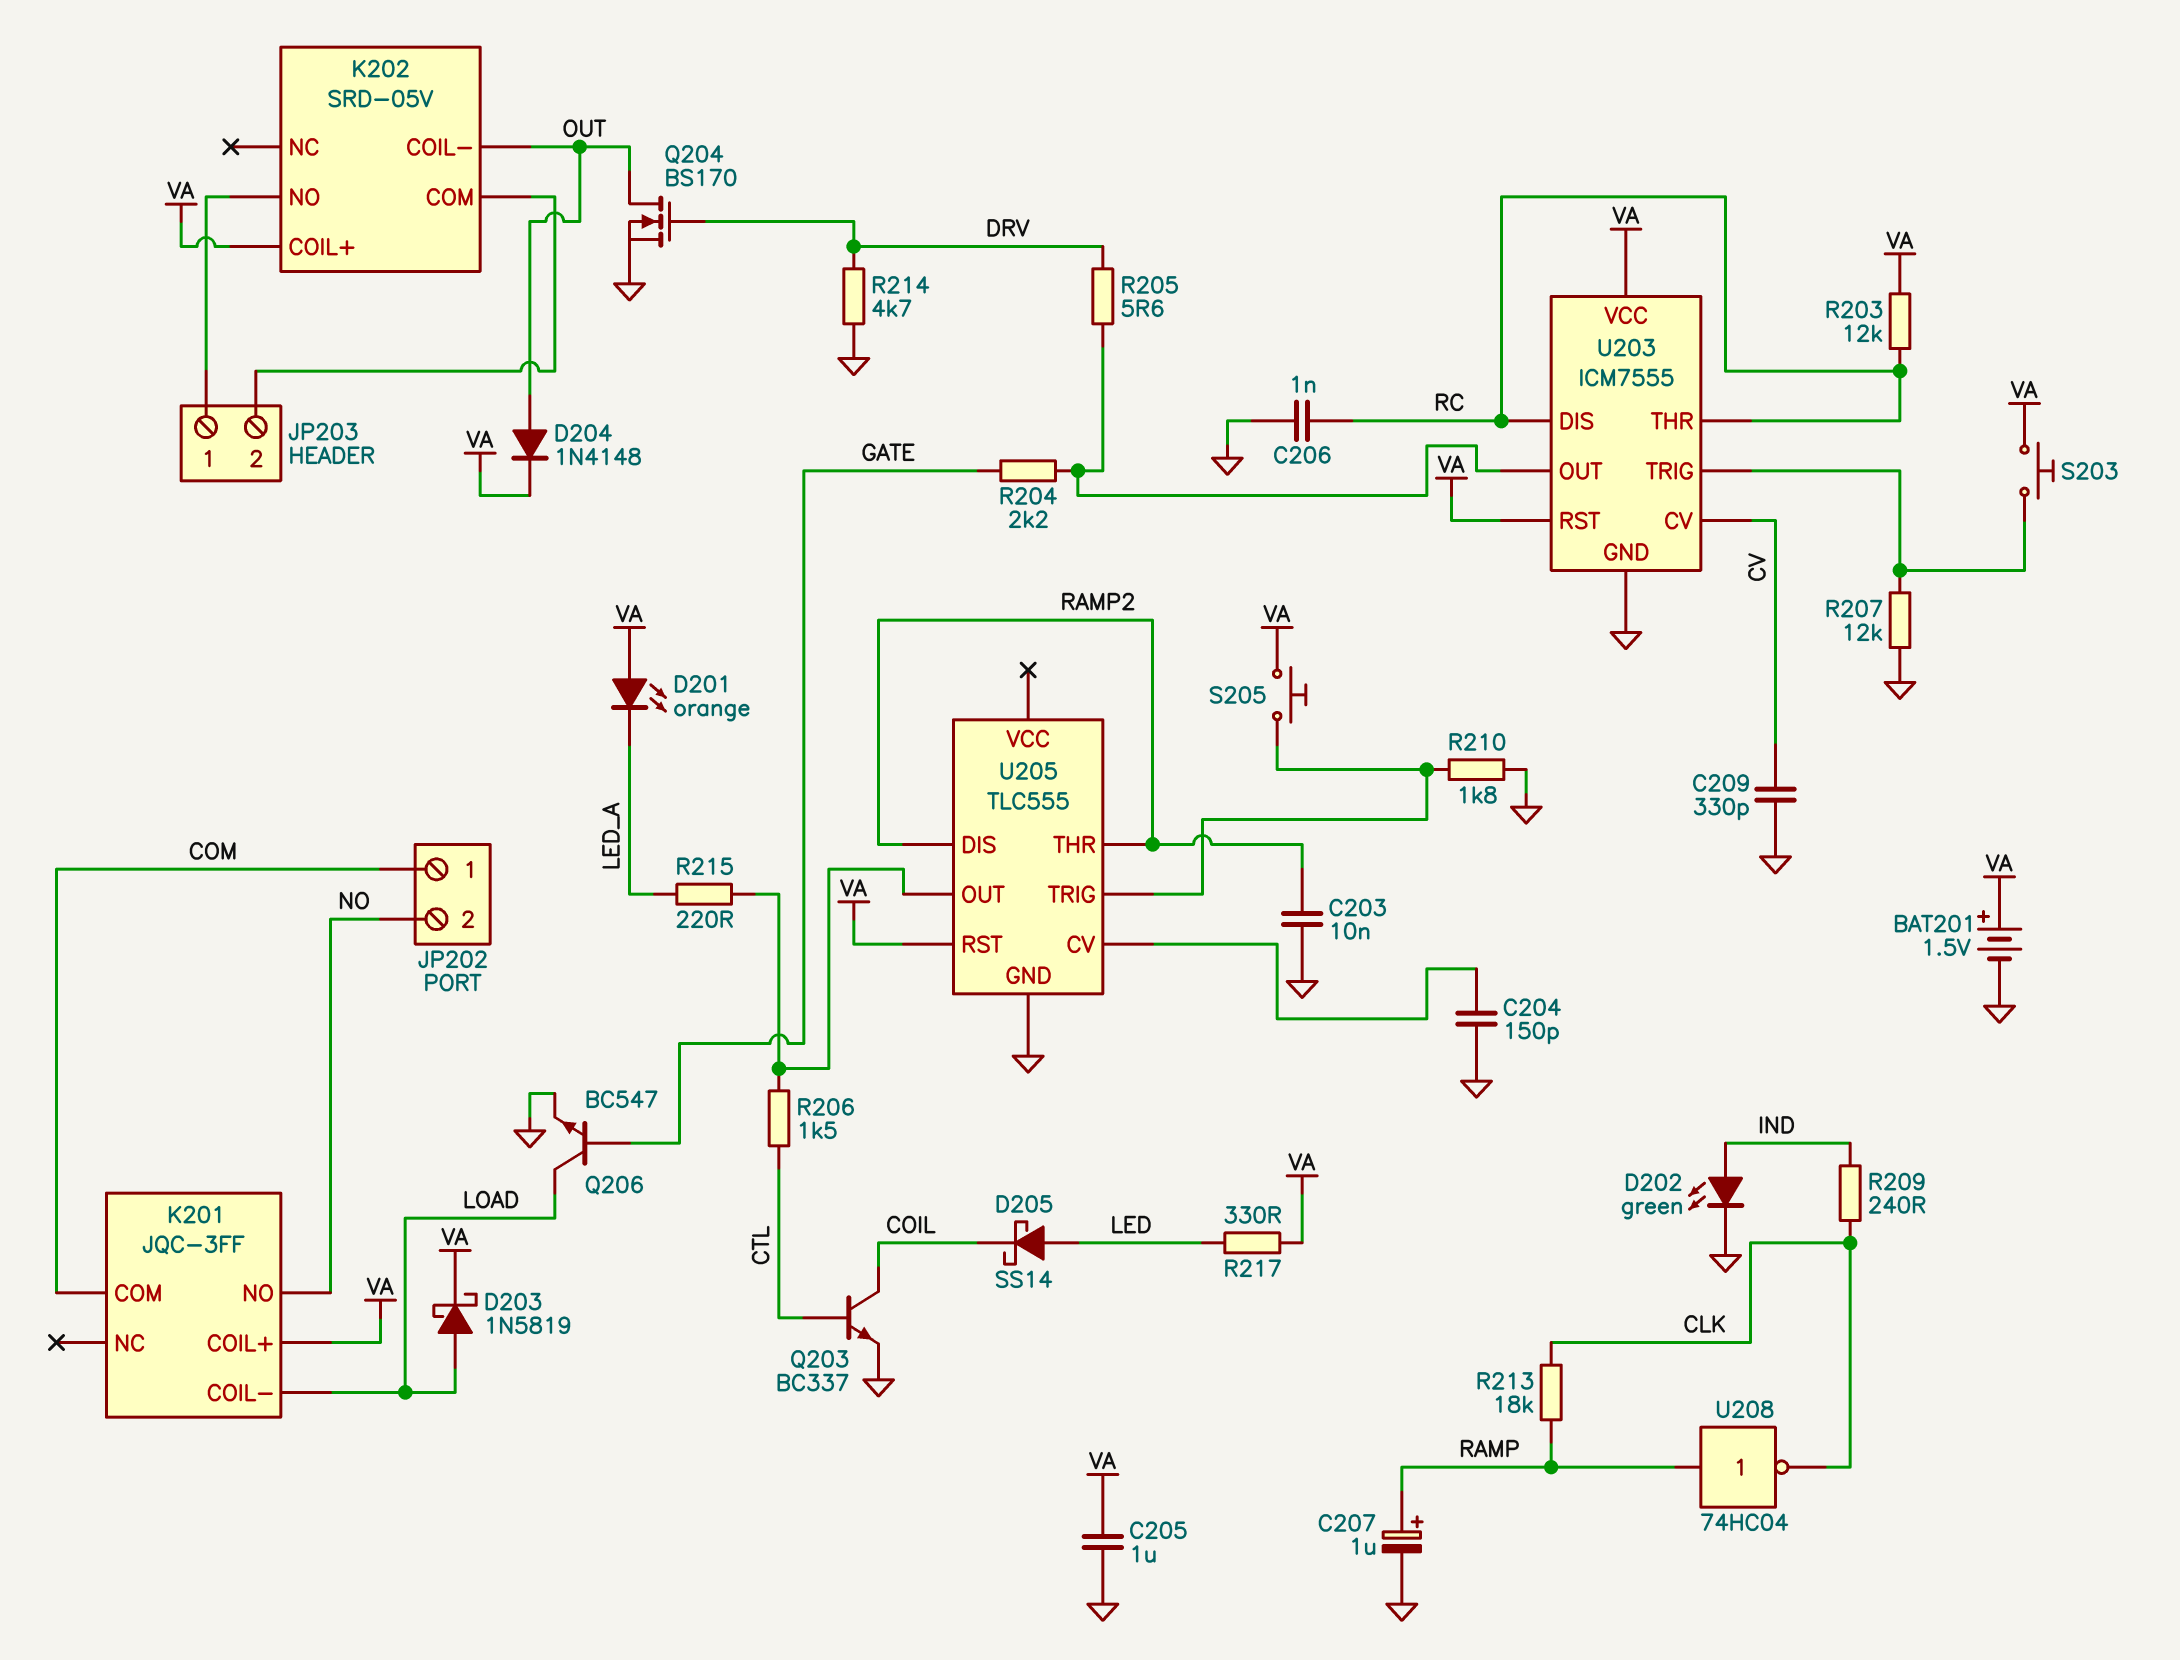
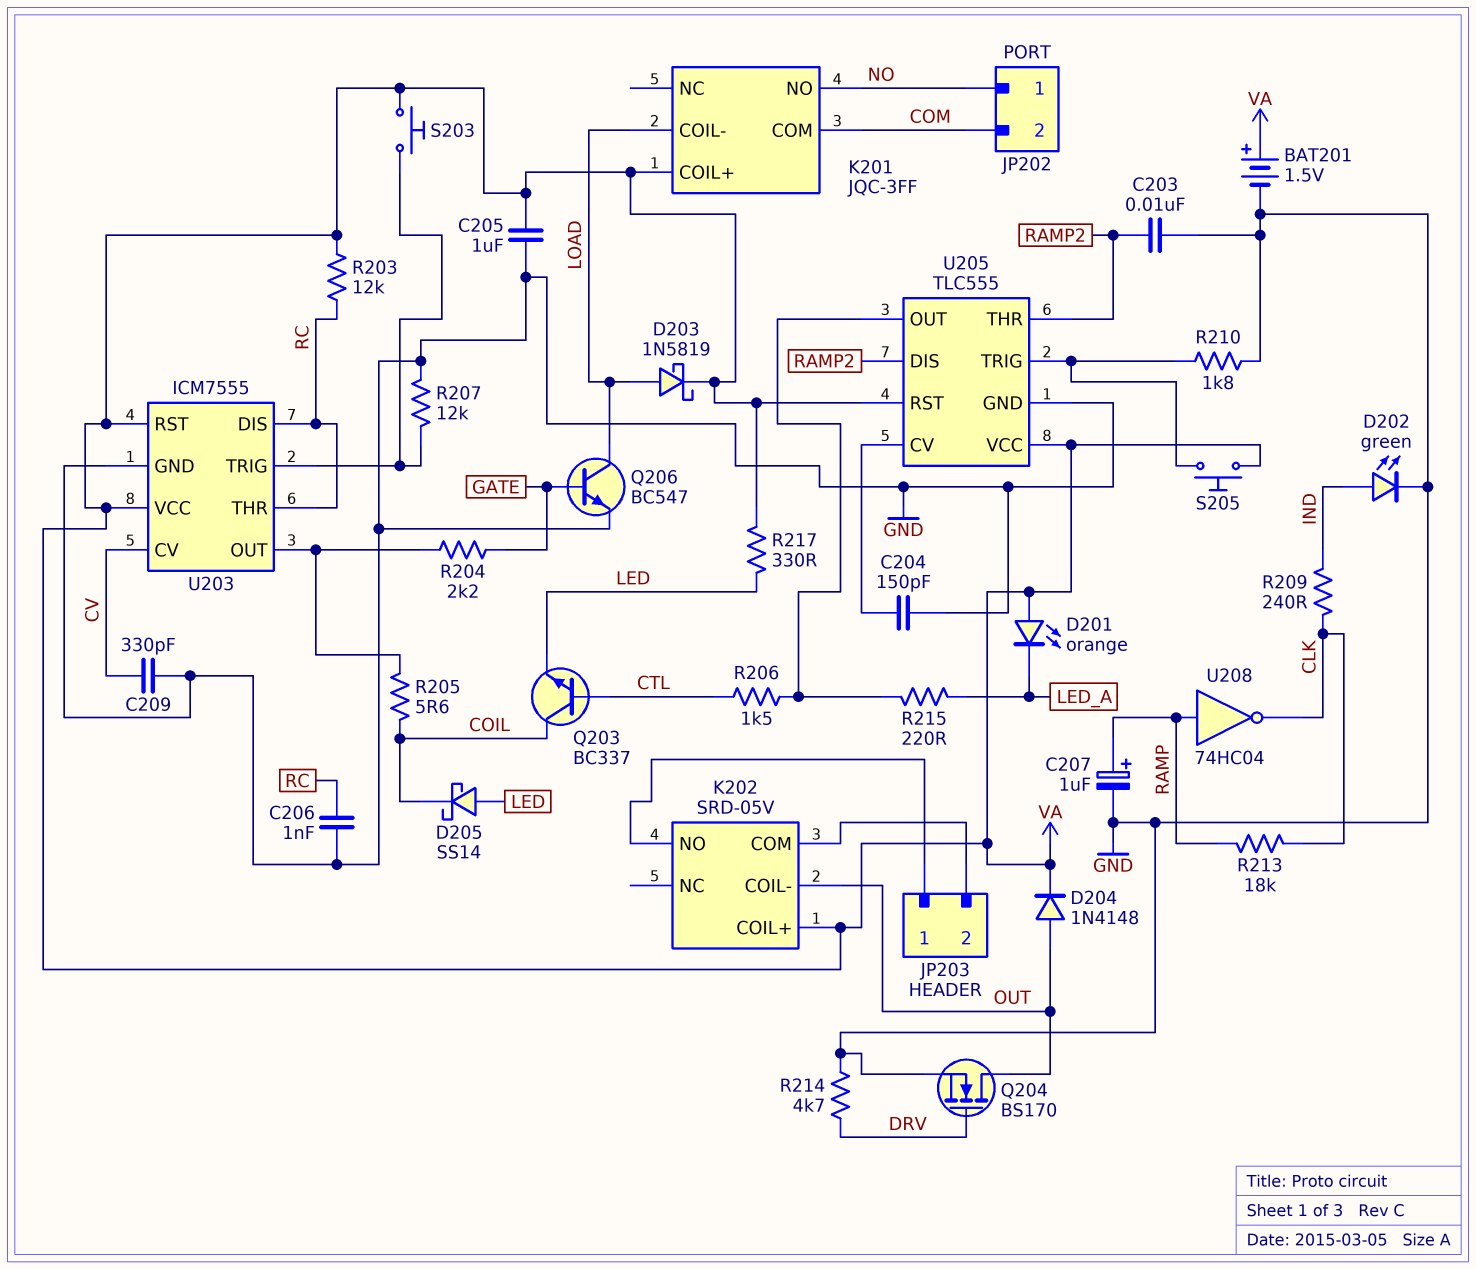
JP202 pin 1: COM -> NO
JP202 pin 2: NO -> COM
Q203: NPN BC337 (B CTL, C COIL, E GND) -> NPN BC337 (B CTL, C COIL, E LED)
R205: 5.6 (DRV, U203/OUT) -> 5.6 (COIL, U203/OUT)
U205 pin VCC: none -> VA

